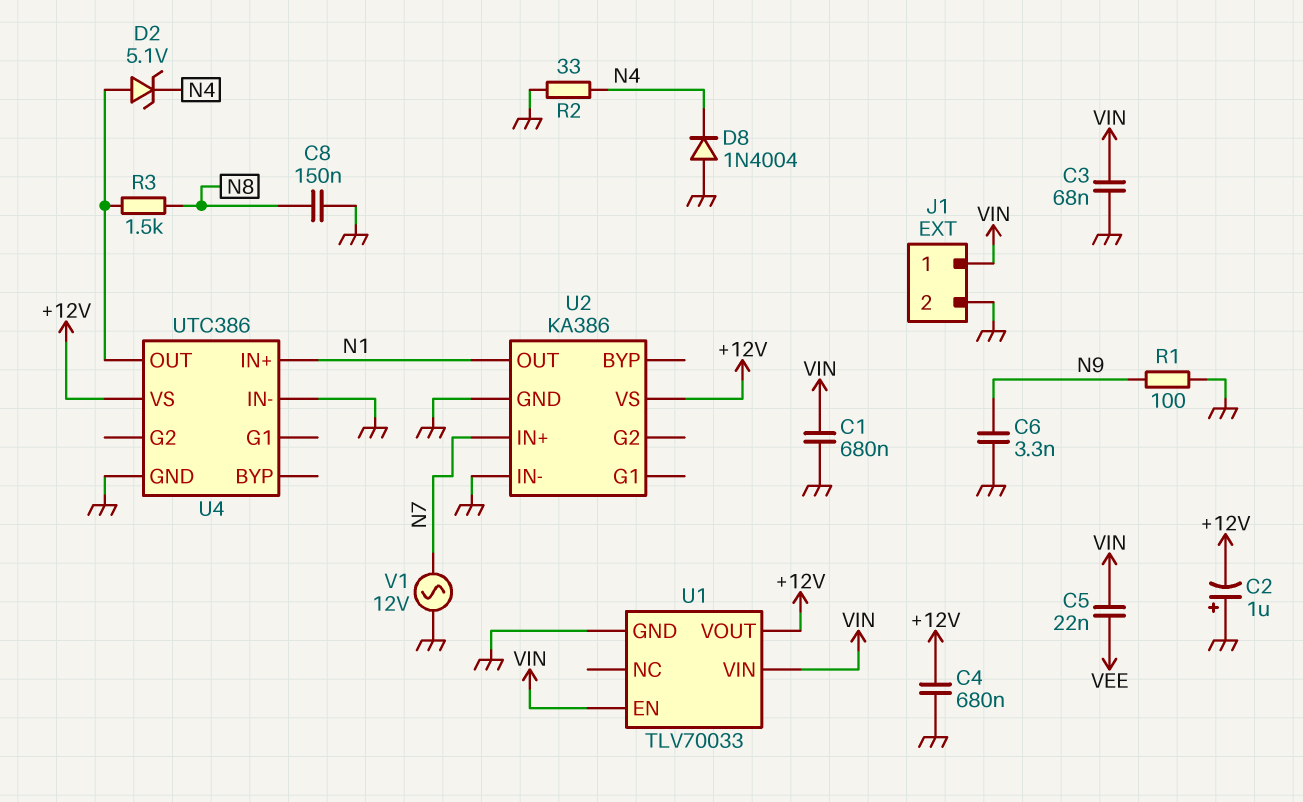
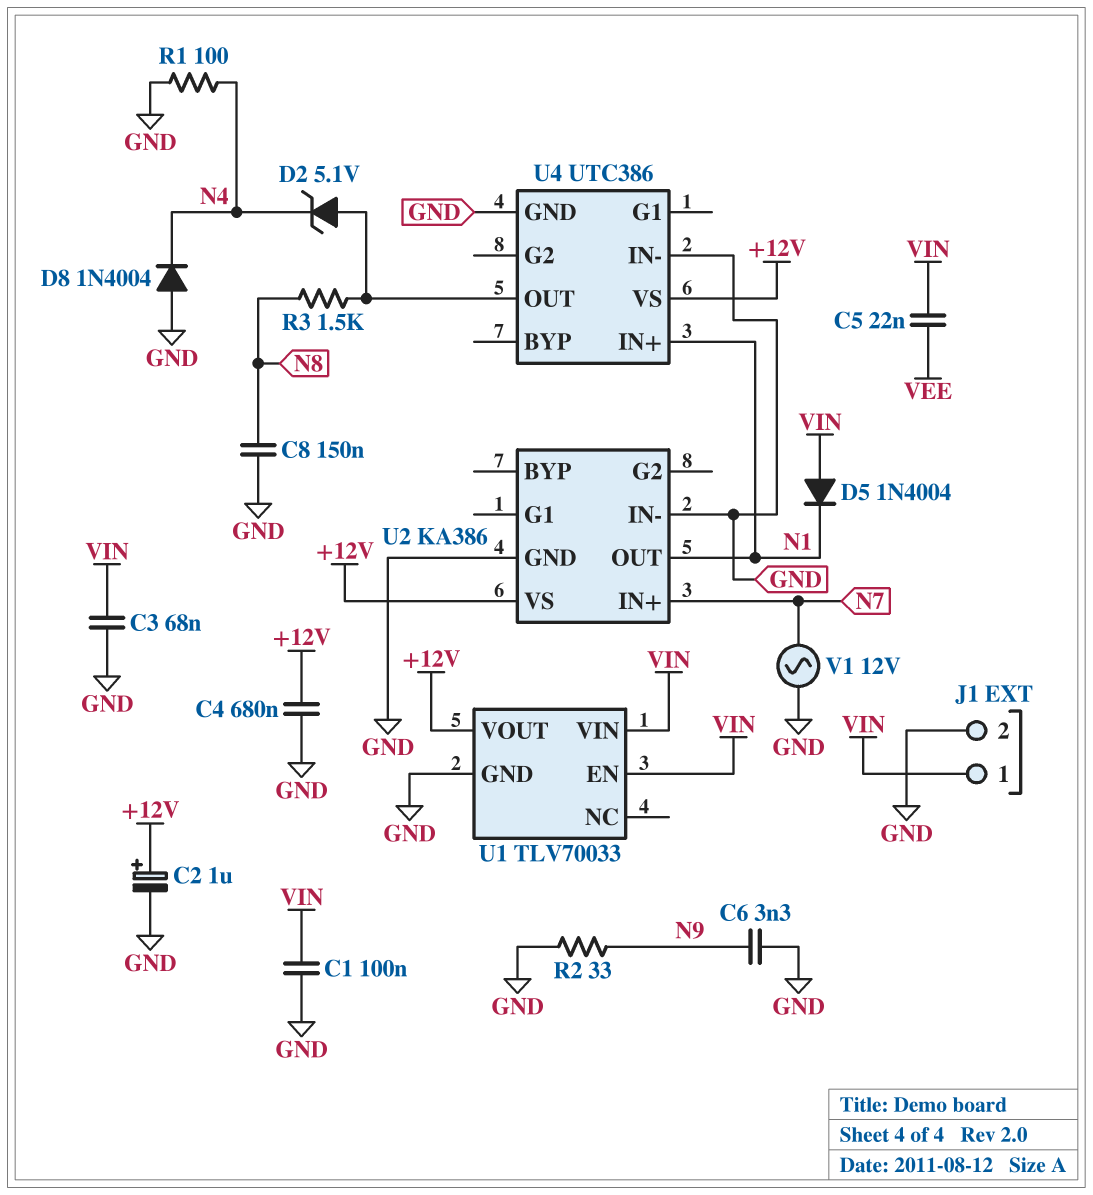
C1: 680nF (GND, VIN) -> 100nF (GND, VIN)
C2: 1uF (plus GND, minus +12V) -> 1uF (plus +12V, minus GND)
D5: none -> diode 1N4004 (A VIN, K N1)
R1: 100 (GND, N9) -> 100 (GND, N4)
R2: 33 (GND, N4) -> 33 (GND, N9)

